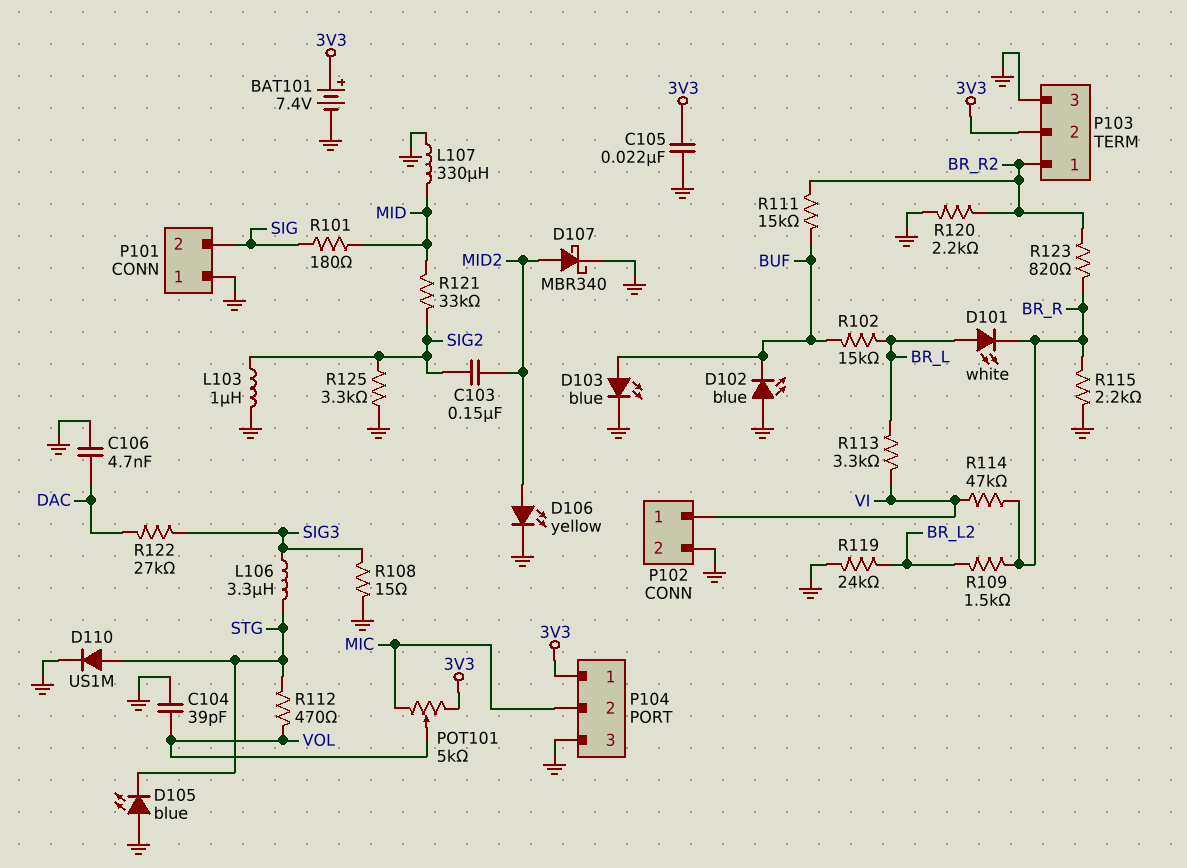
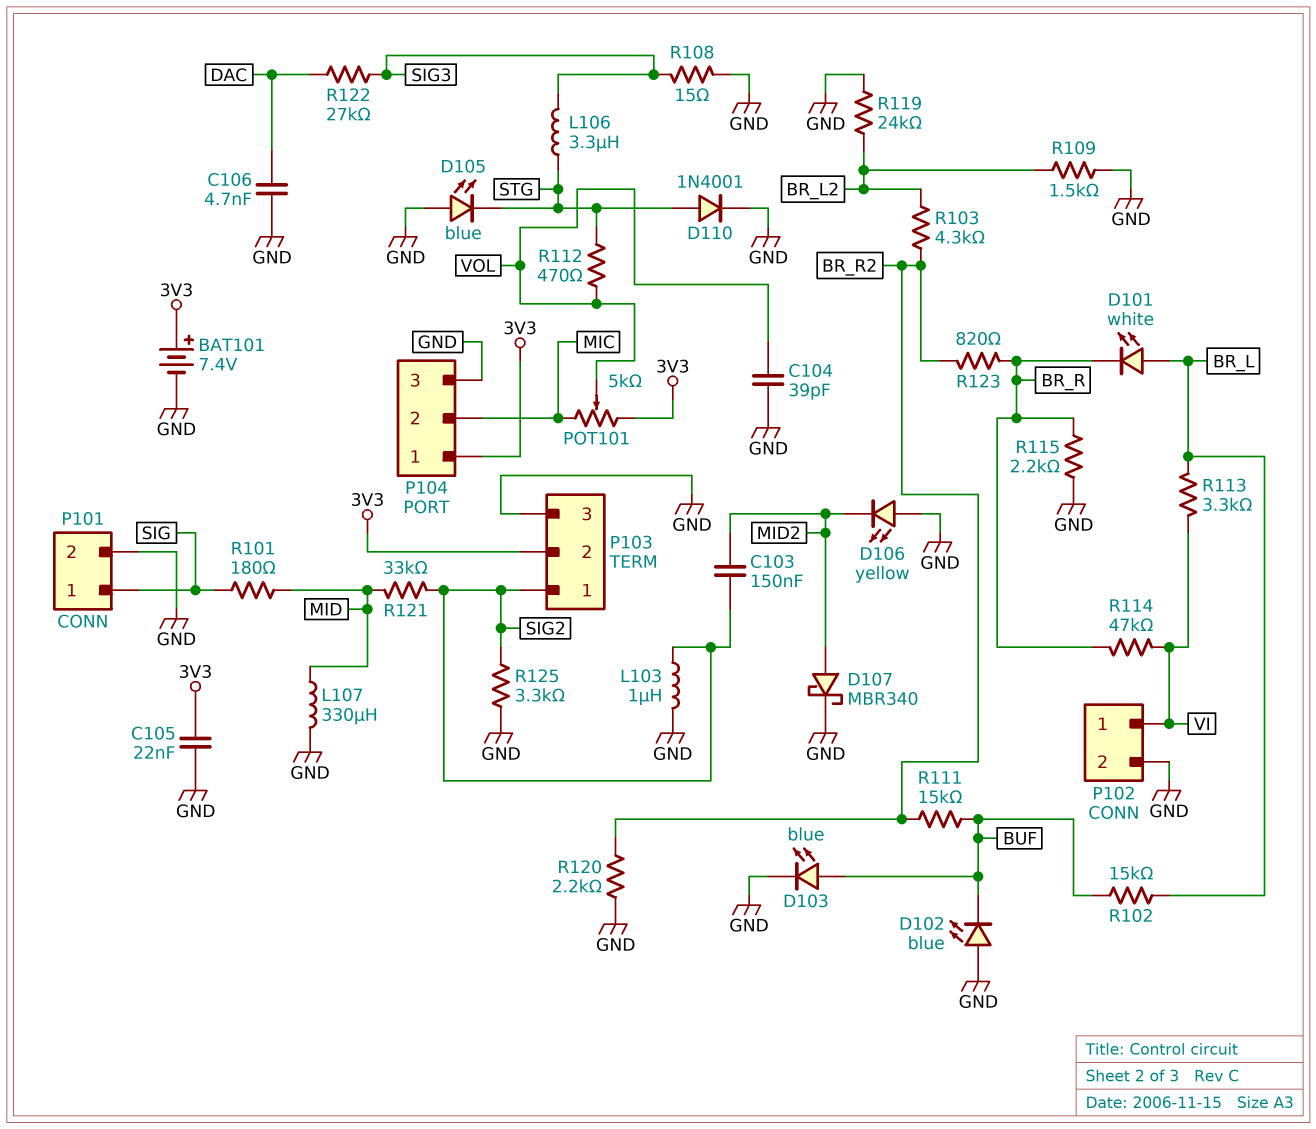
D106: LED yellow (A MID2, K GND) -> LED yellow (A GND, K MID2)
D110: diode US1M (A STG, K GND) -> diode 1N4001 (A STG, K GND)
P101 pin 1: GND -> SIG
P101 pin 2: SIG -> GND
P103 pin 1: BR_R2 -> SIG2
R103: none -> 4.3k (BR_L2, BR_R2)
R109: 1.5k (BR_L2, BR_R) -> 1.5k (BR_L2, GND)

